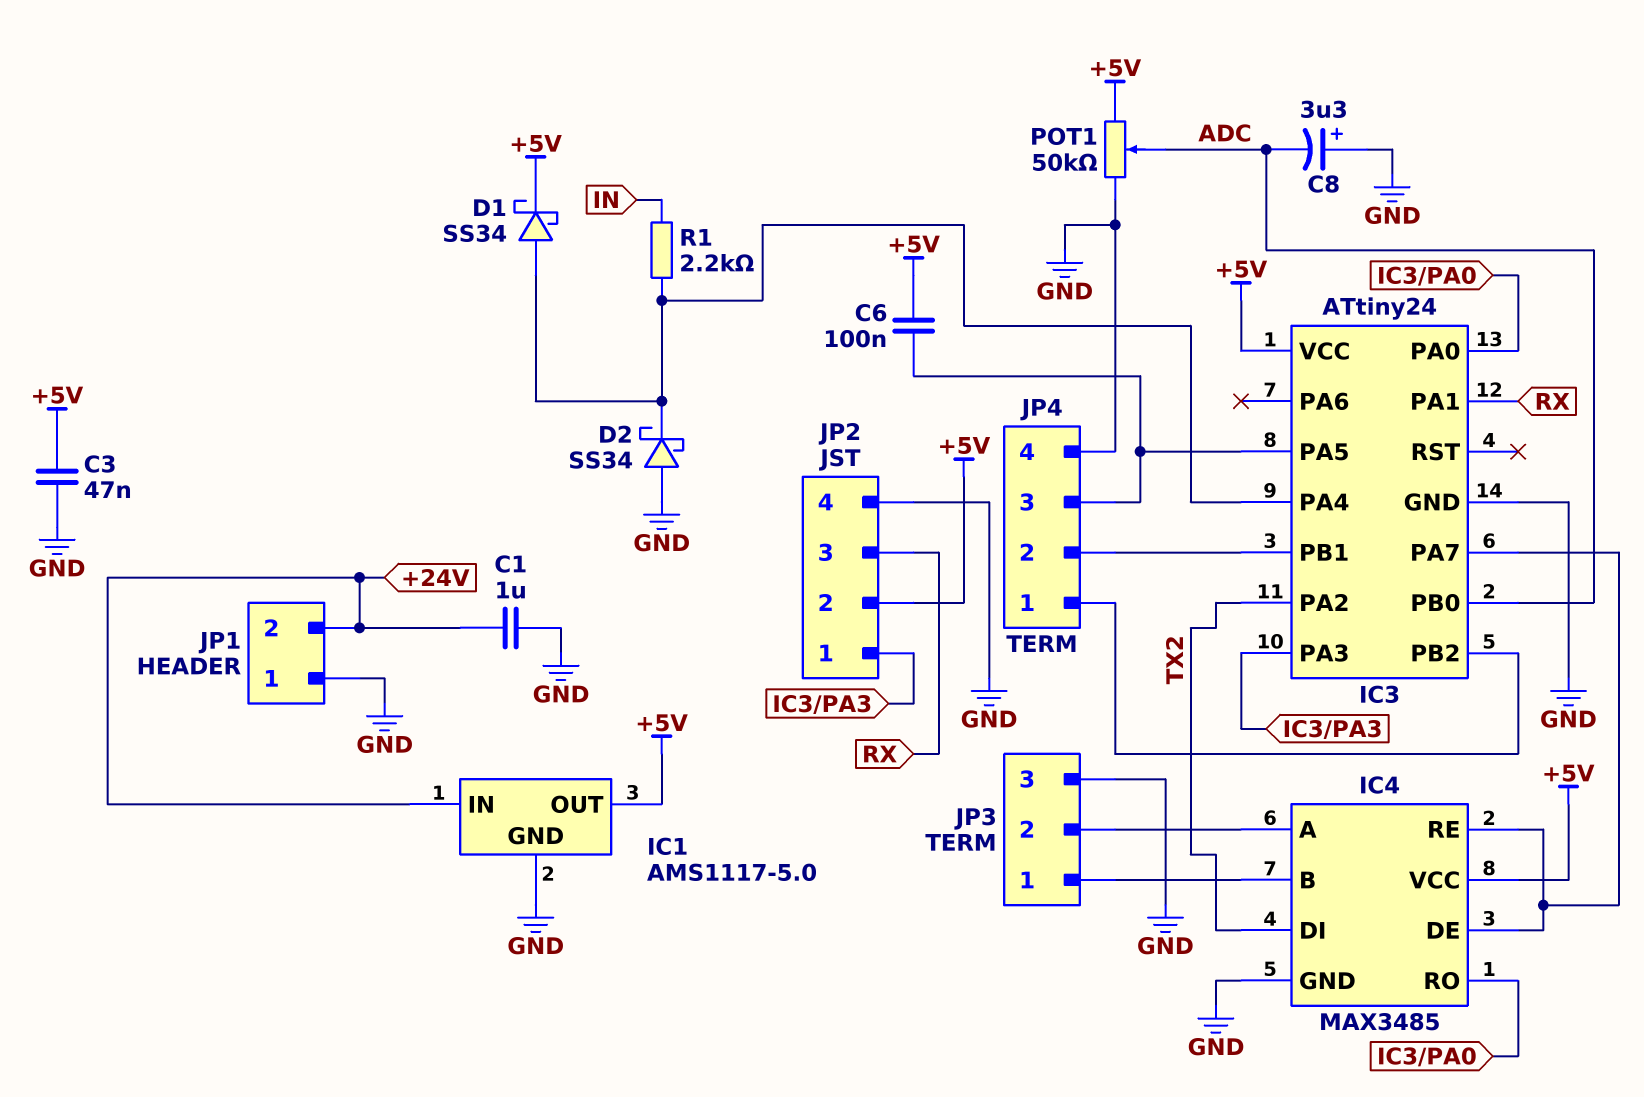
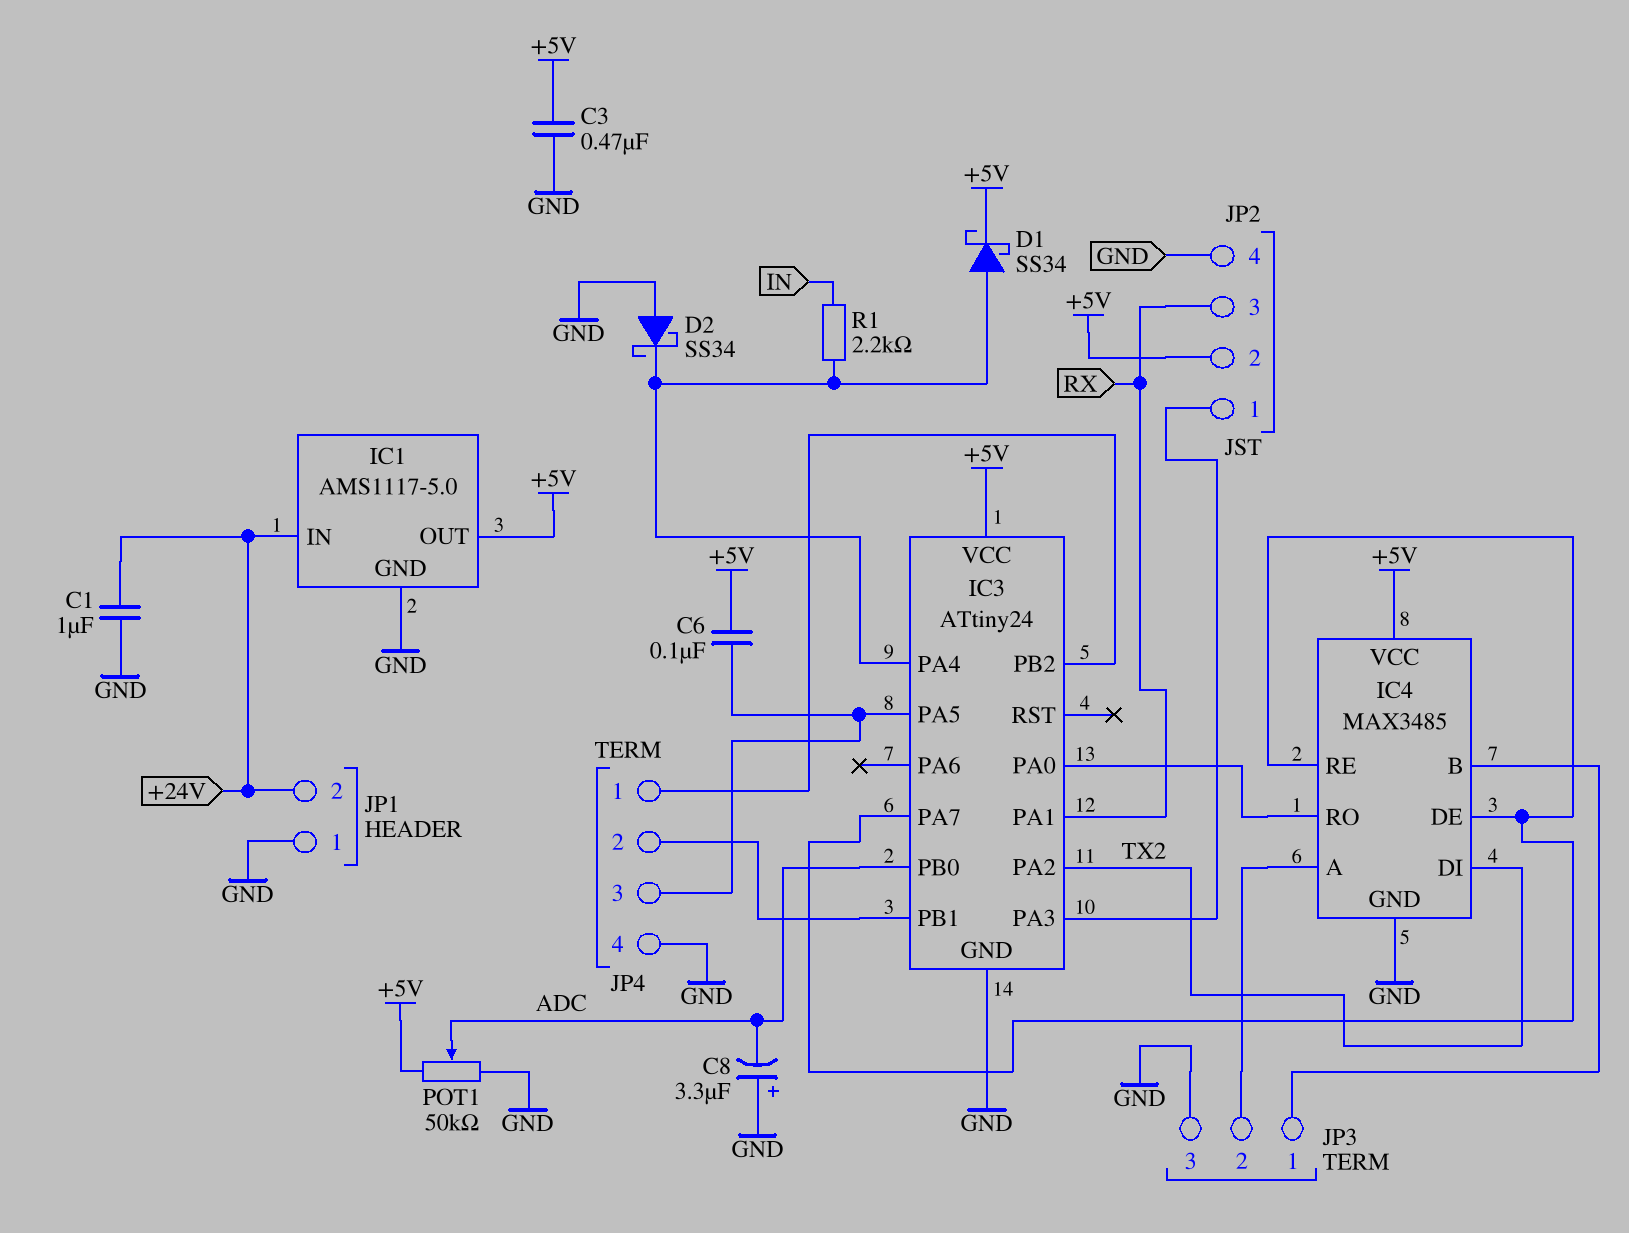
C3: 47nF (+5V, GND) -> 470nF (+5V, GND)

